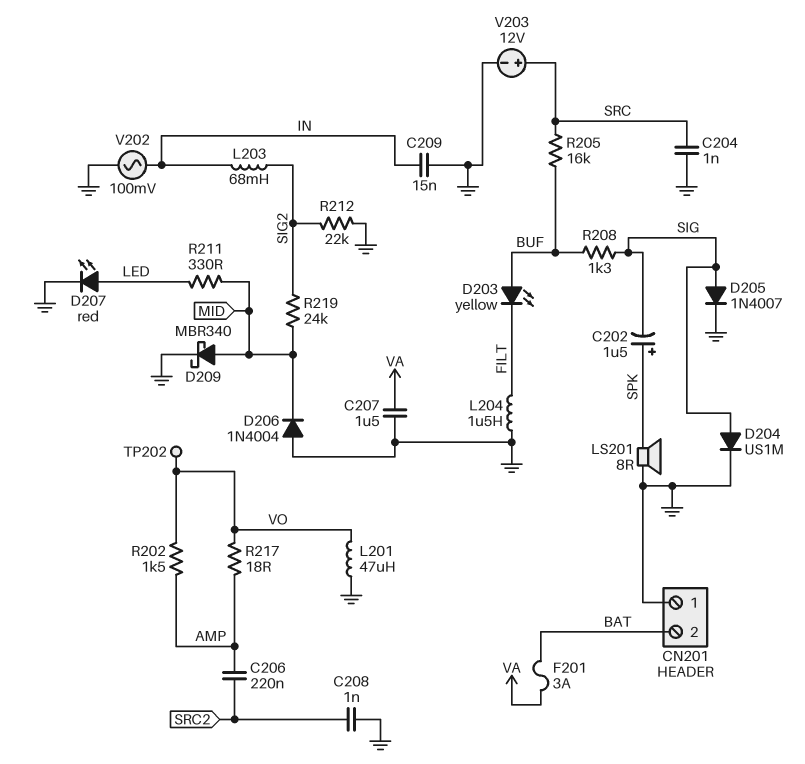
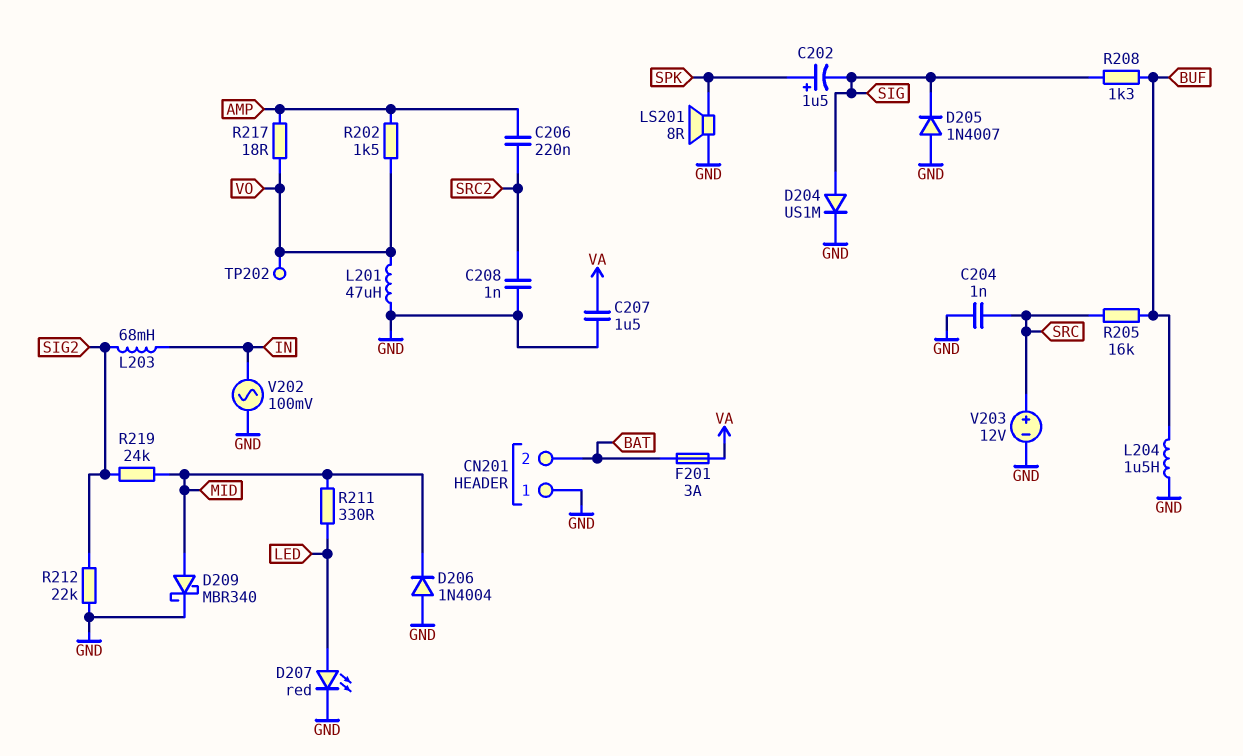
C209: 15nF (GND, IN) -> none
D203: LED yellow (A BUF, K FILT) -> none
D205: diode 1N4007 (A SIG, K GND) -> diode 1N4007 (A GND, K SIG)
L204: 1.5uH (FILT, GND) -> 1.5uH (BUF, GND)

